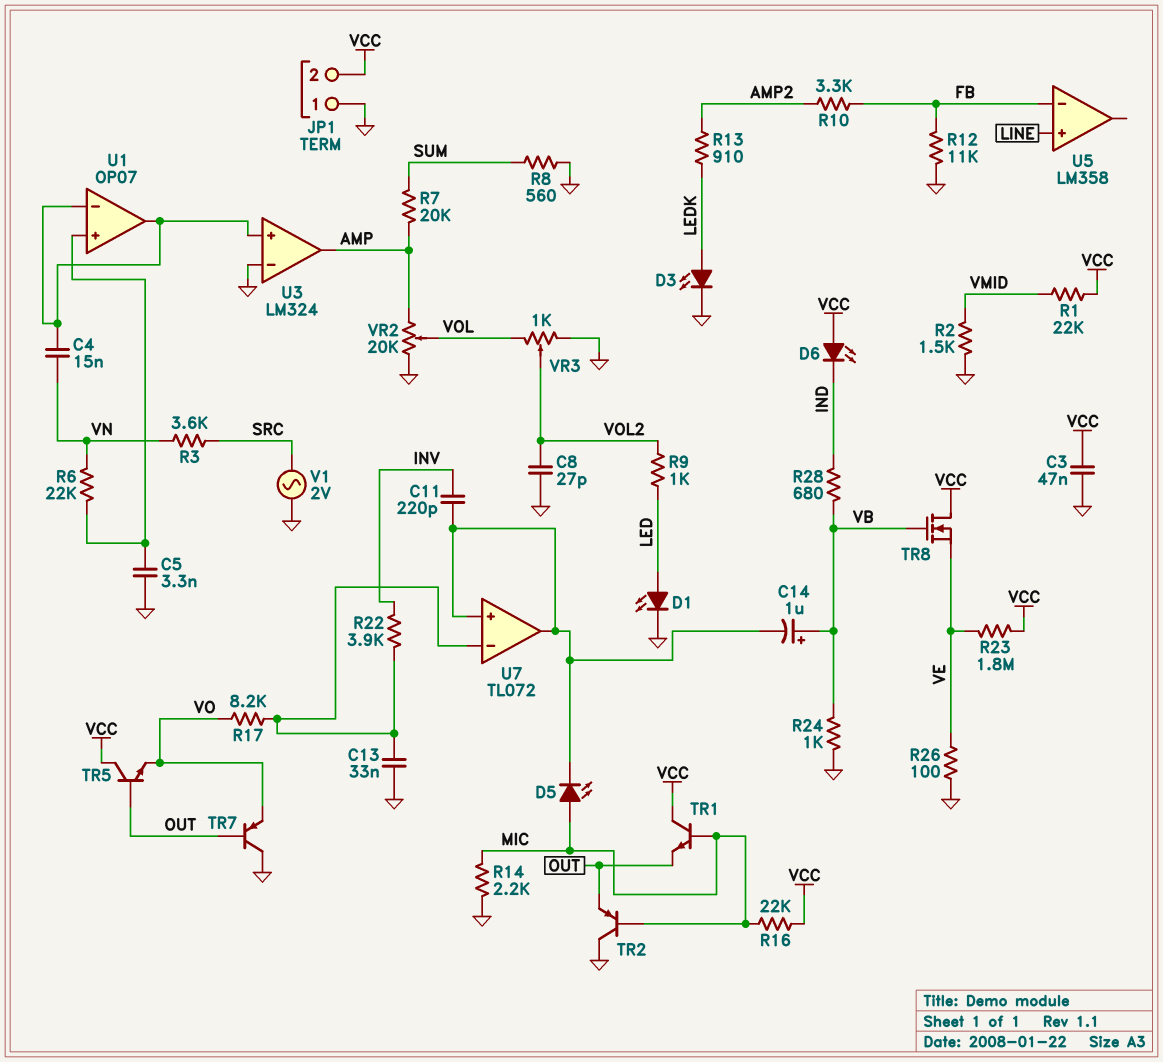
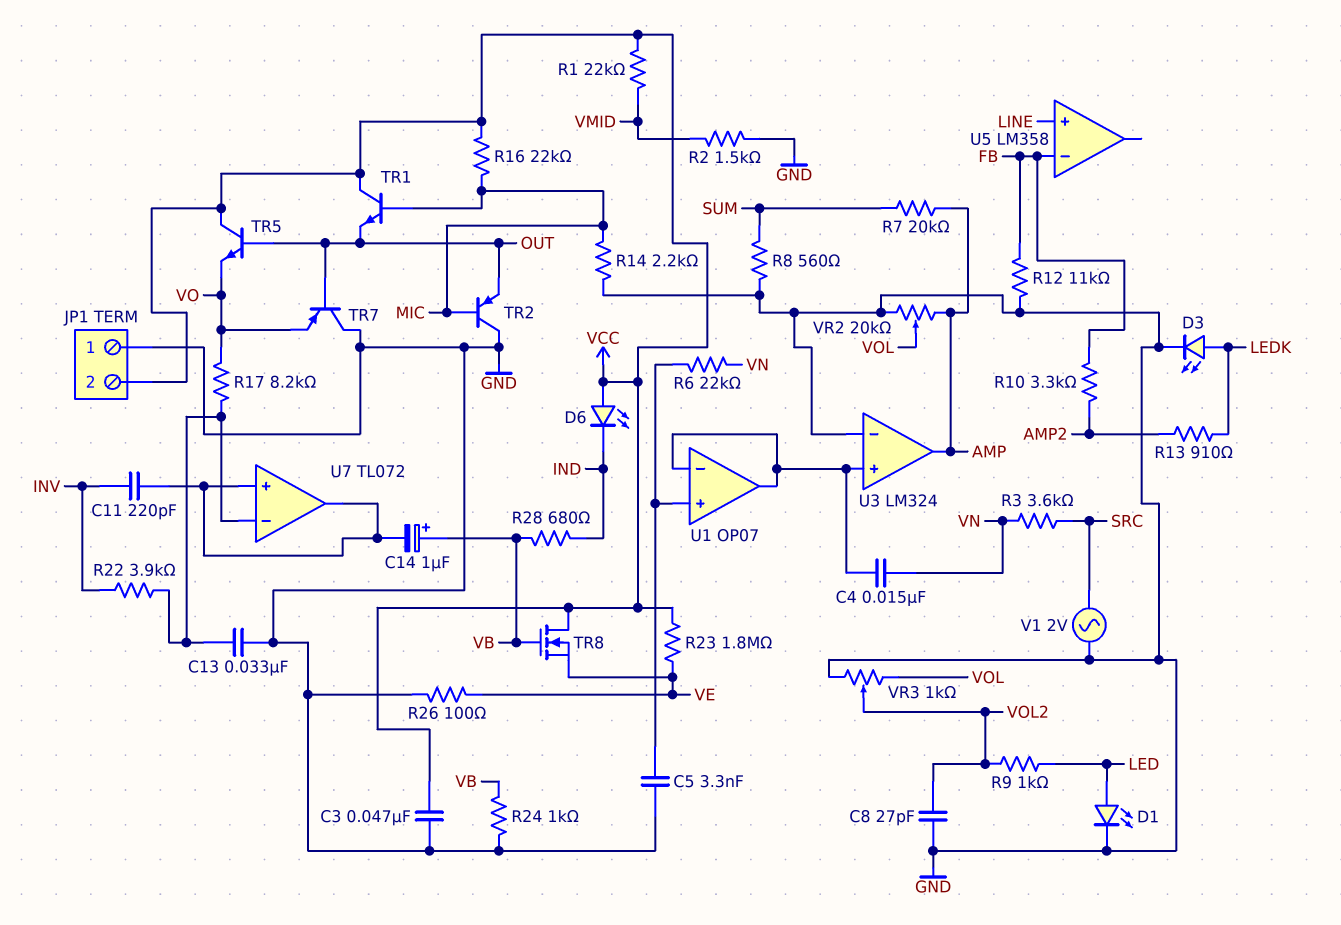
D5: LED (A MIC, K U7/in+) -> none

